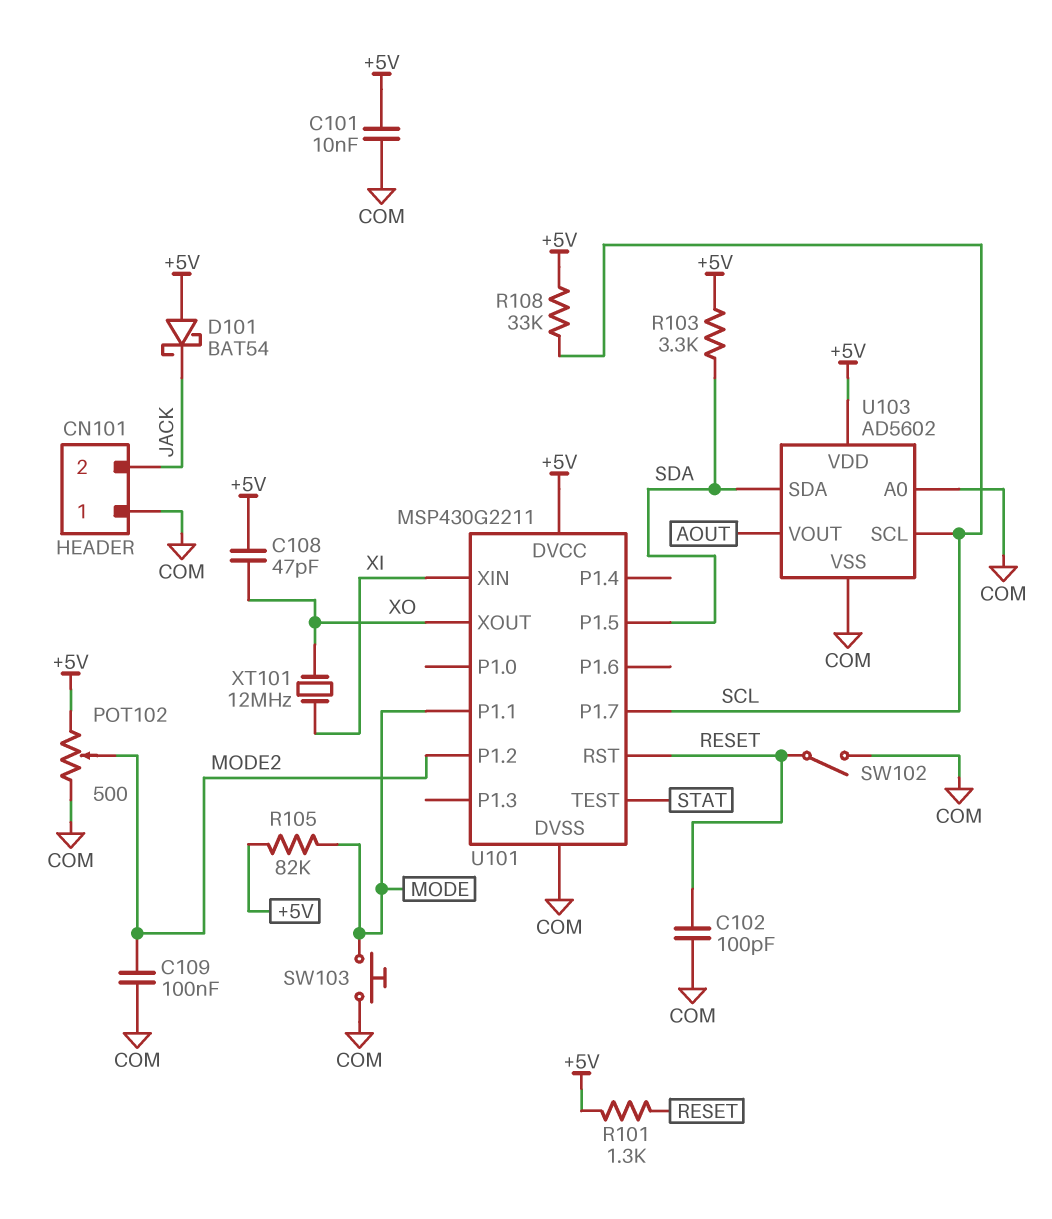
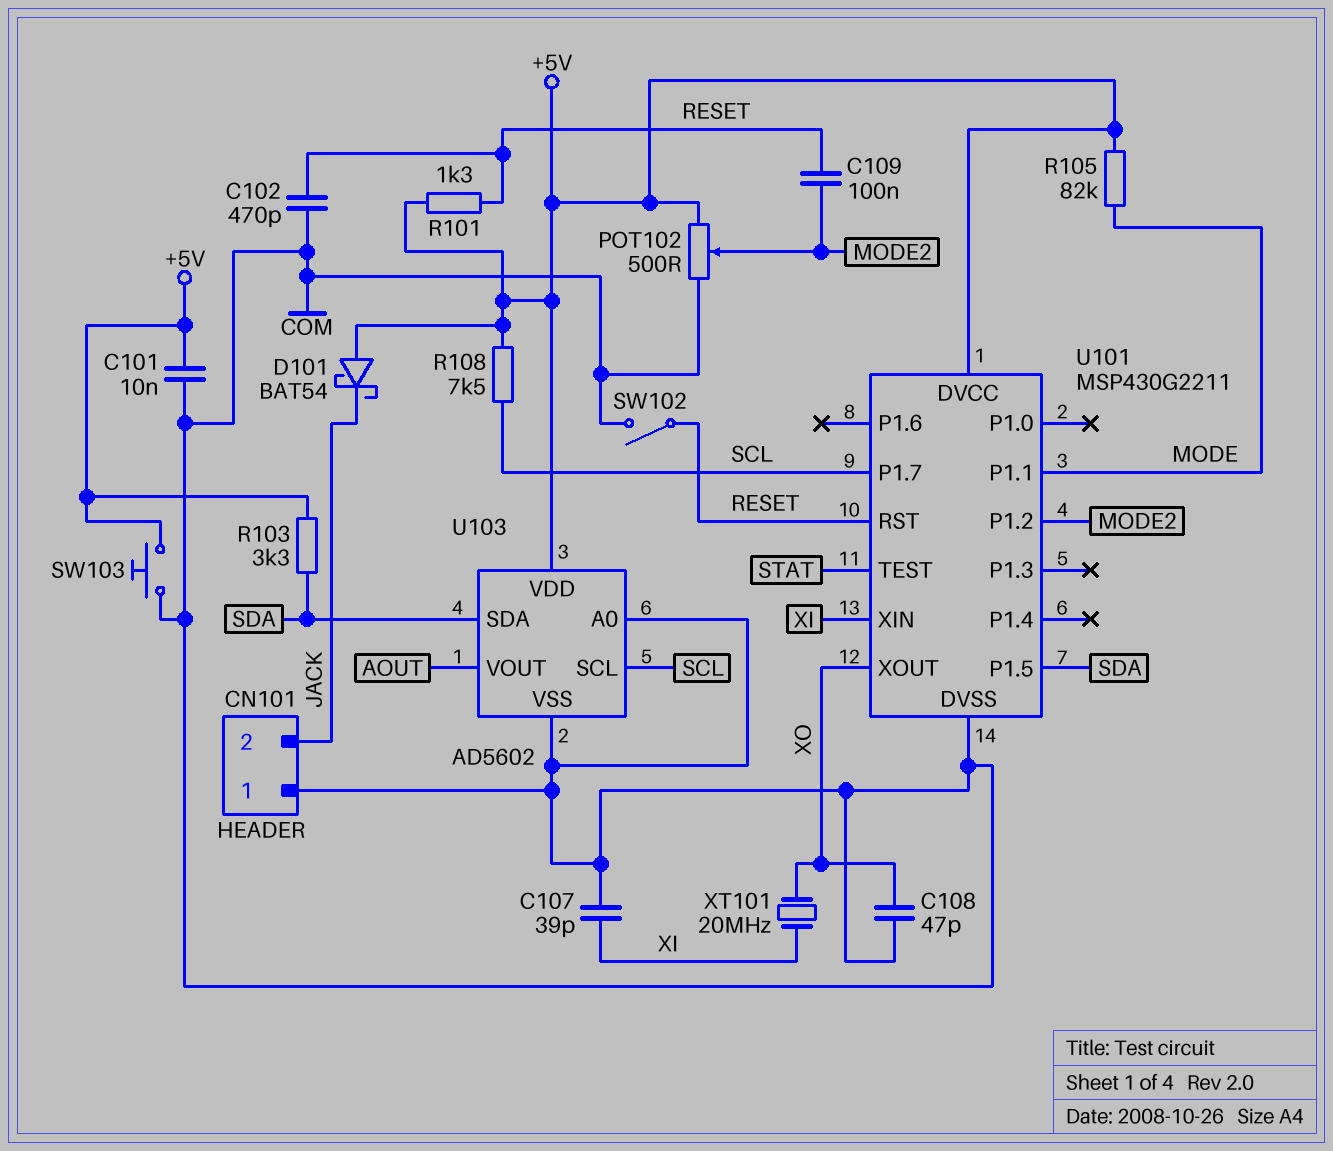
C102: 100pF (COM, RESET) -> 470pF (COM, RESET)
C107: none -> 39pF (COM, XI)
C108: 47pF (+5V, XO) -> 47pF (COM, XO)
C109: 100nF (COM, MODE2) -> 100nF (MODE2, RESET)
R108: 33k (+5V, SCL) -> 7.5k (+5V, SCL)
SW103: button (COM, MODE) -> button (+5V, COM)
XT101: 12MHz (XI, XO) -> 20MHz (XI, XO)

